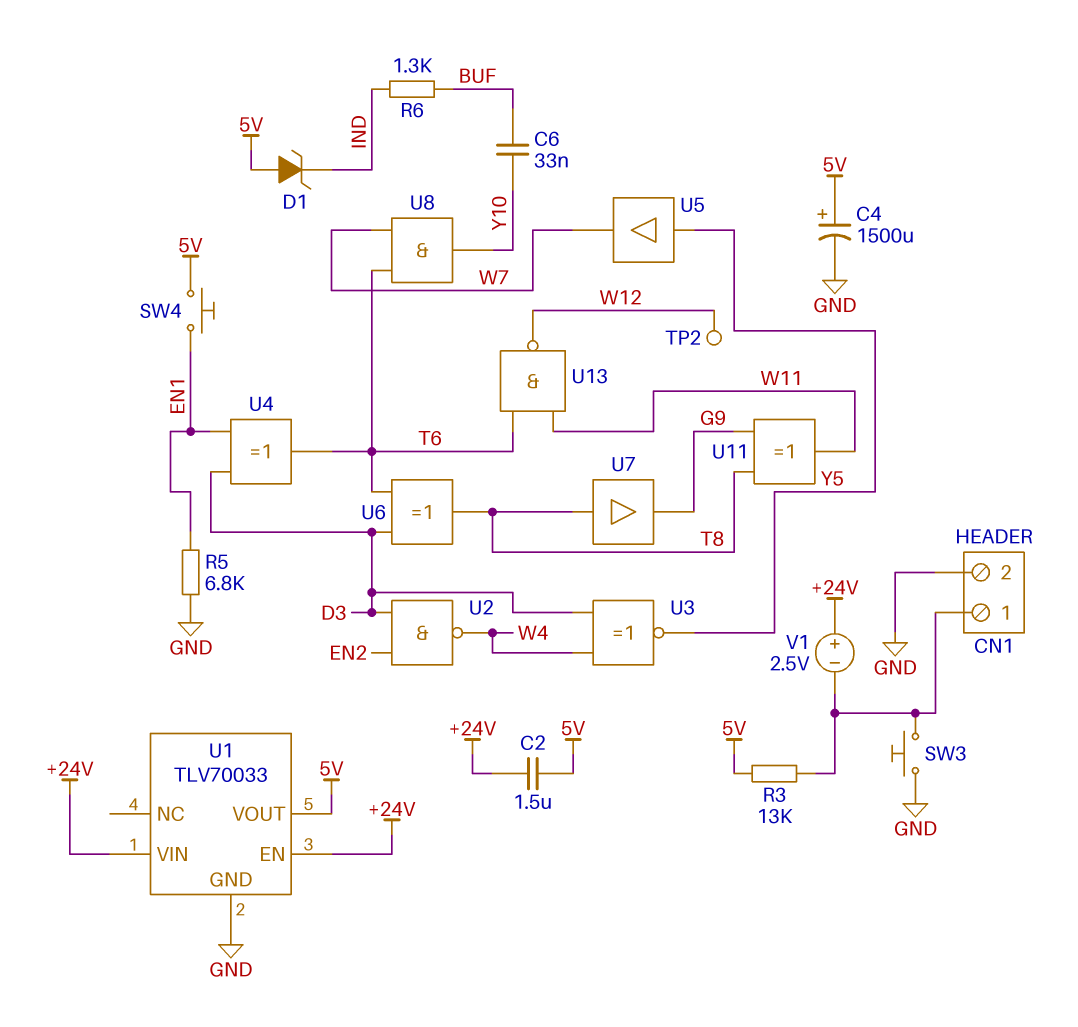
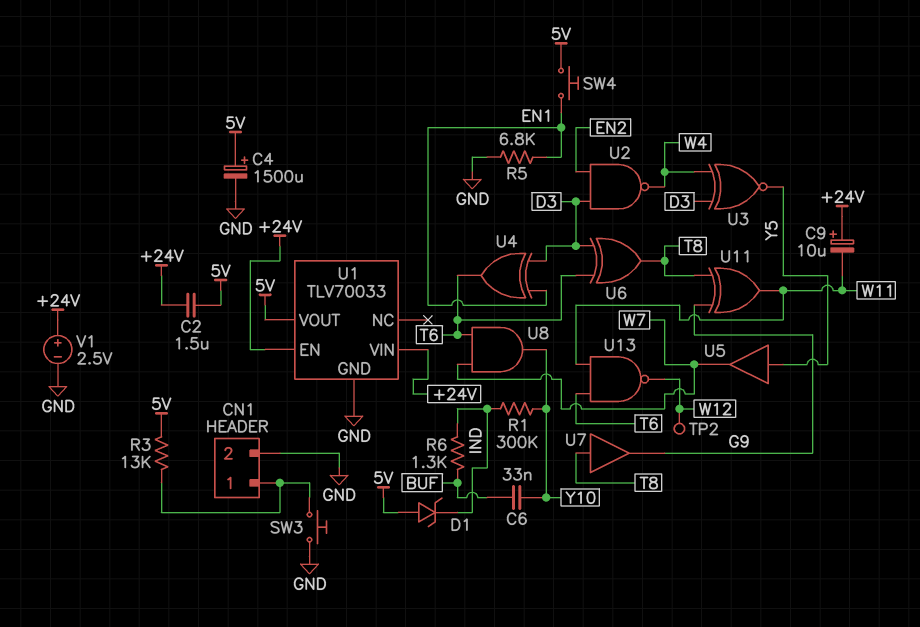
C9: none -> 10uF (plus +24V, minus W11)
R1: none -> 300k (IND, Y10)
V1: 2.5V (plus +24V, minus CN1/1) -> 2.5V (plus +24V, minus GND)

